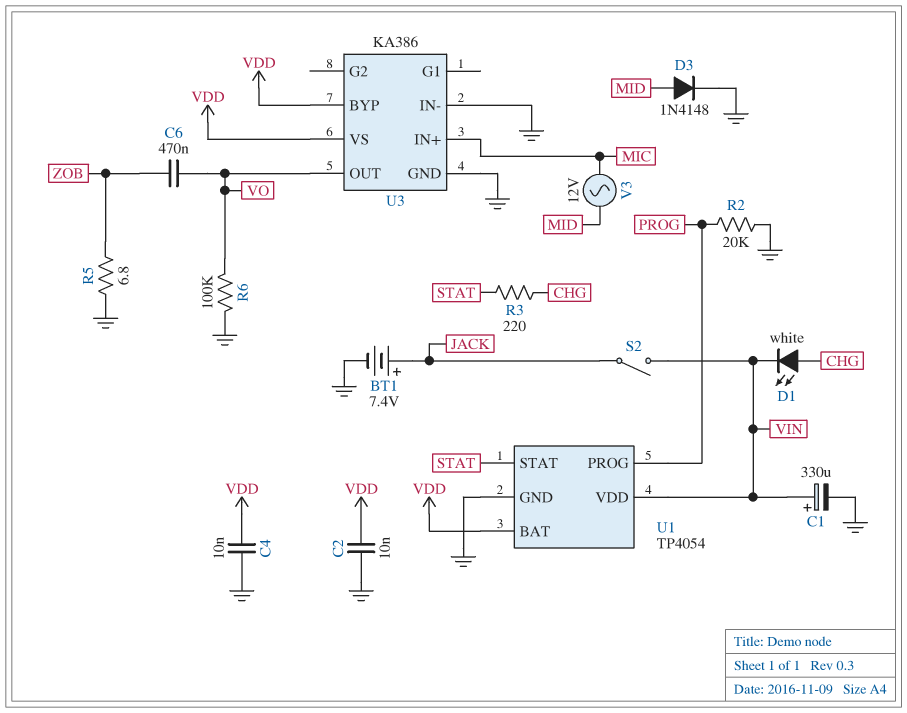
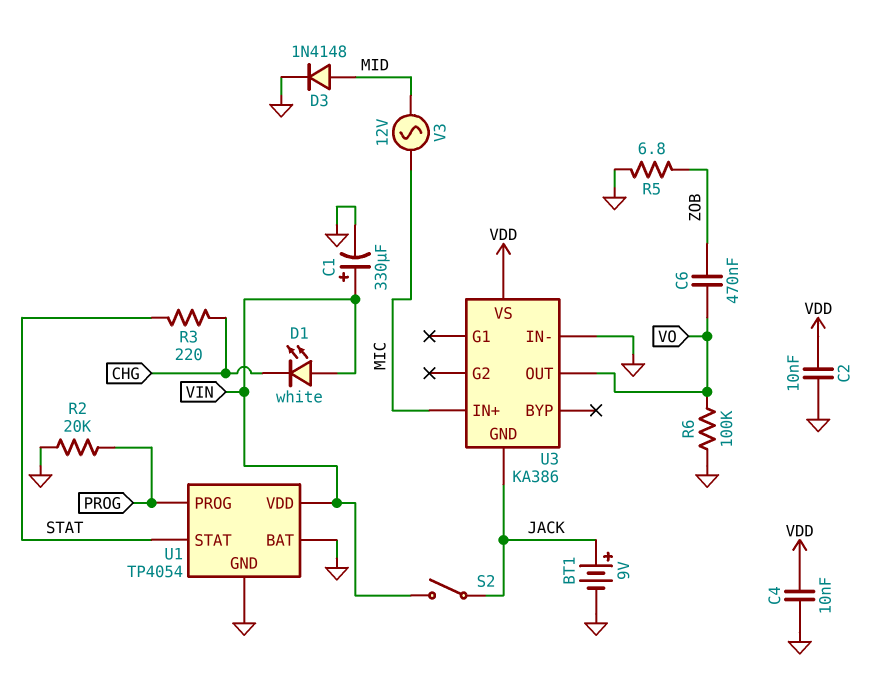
BT1: 7.4V (plus JACK, minus GND) -> 9V (plus JACK, minus GND)
D1: LED white (A CHG, K VIN) -> LED white (A VIN, K CHG)
U1 pin BAT: VDD -> GND
U3 pin BYP: VDD -> none
U3 pin GND: GND -> JACK

